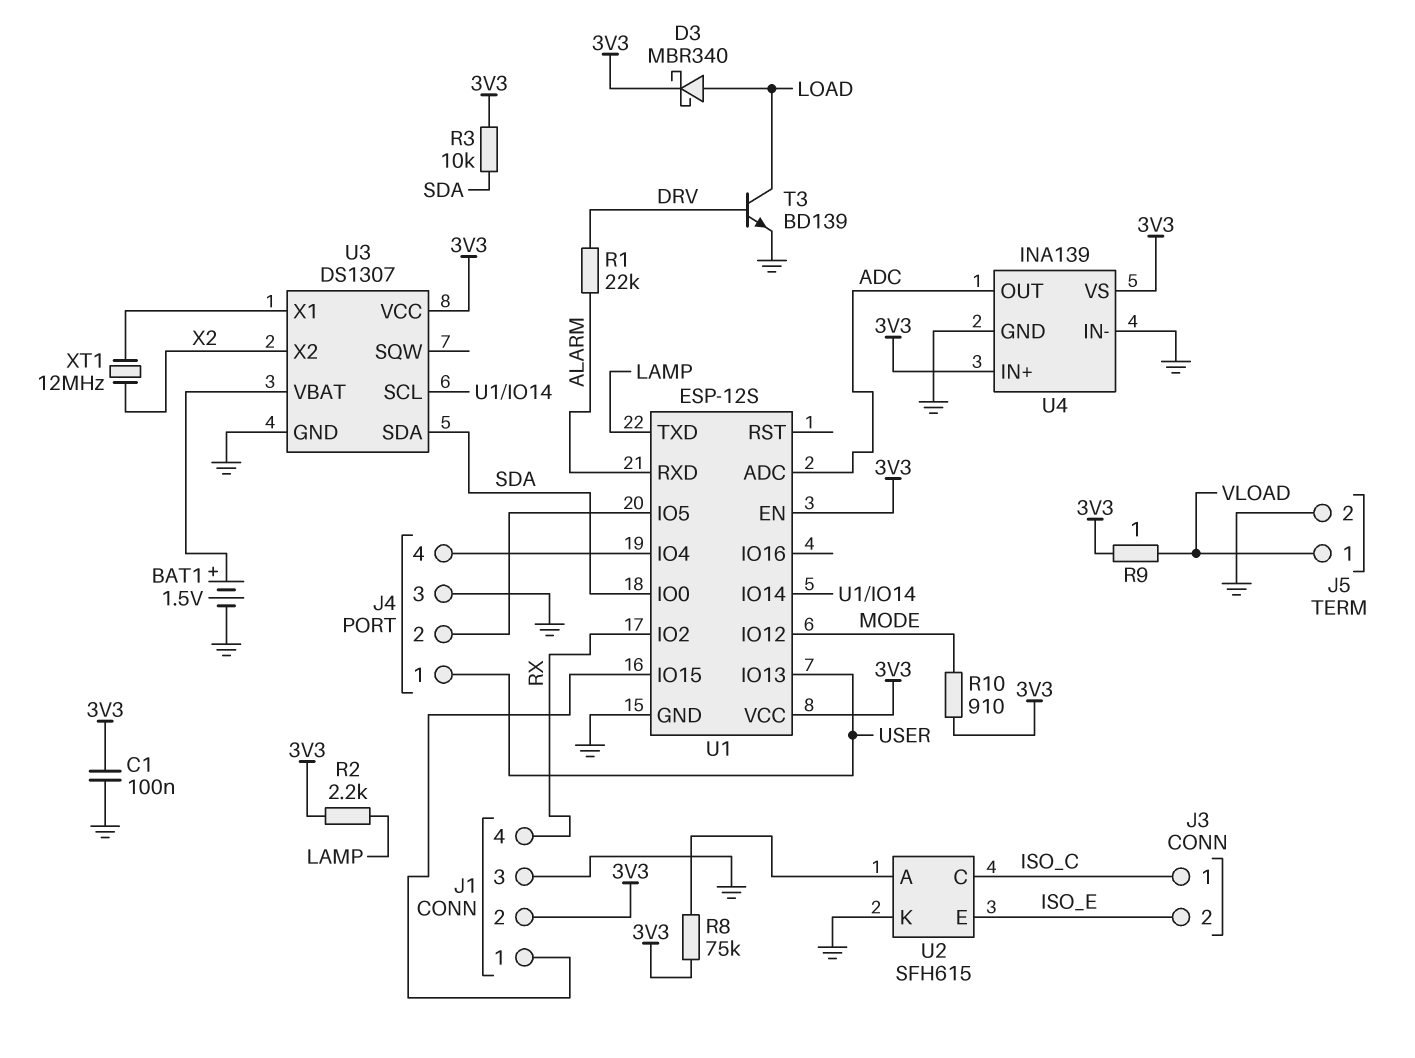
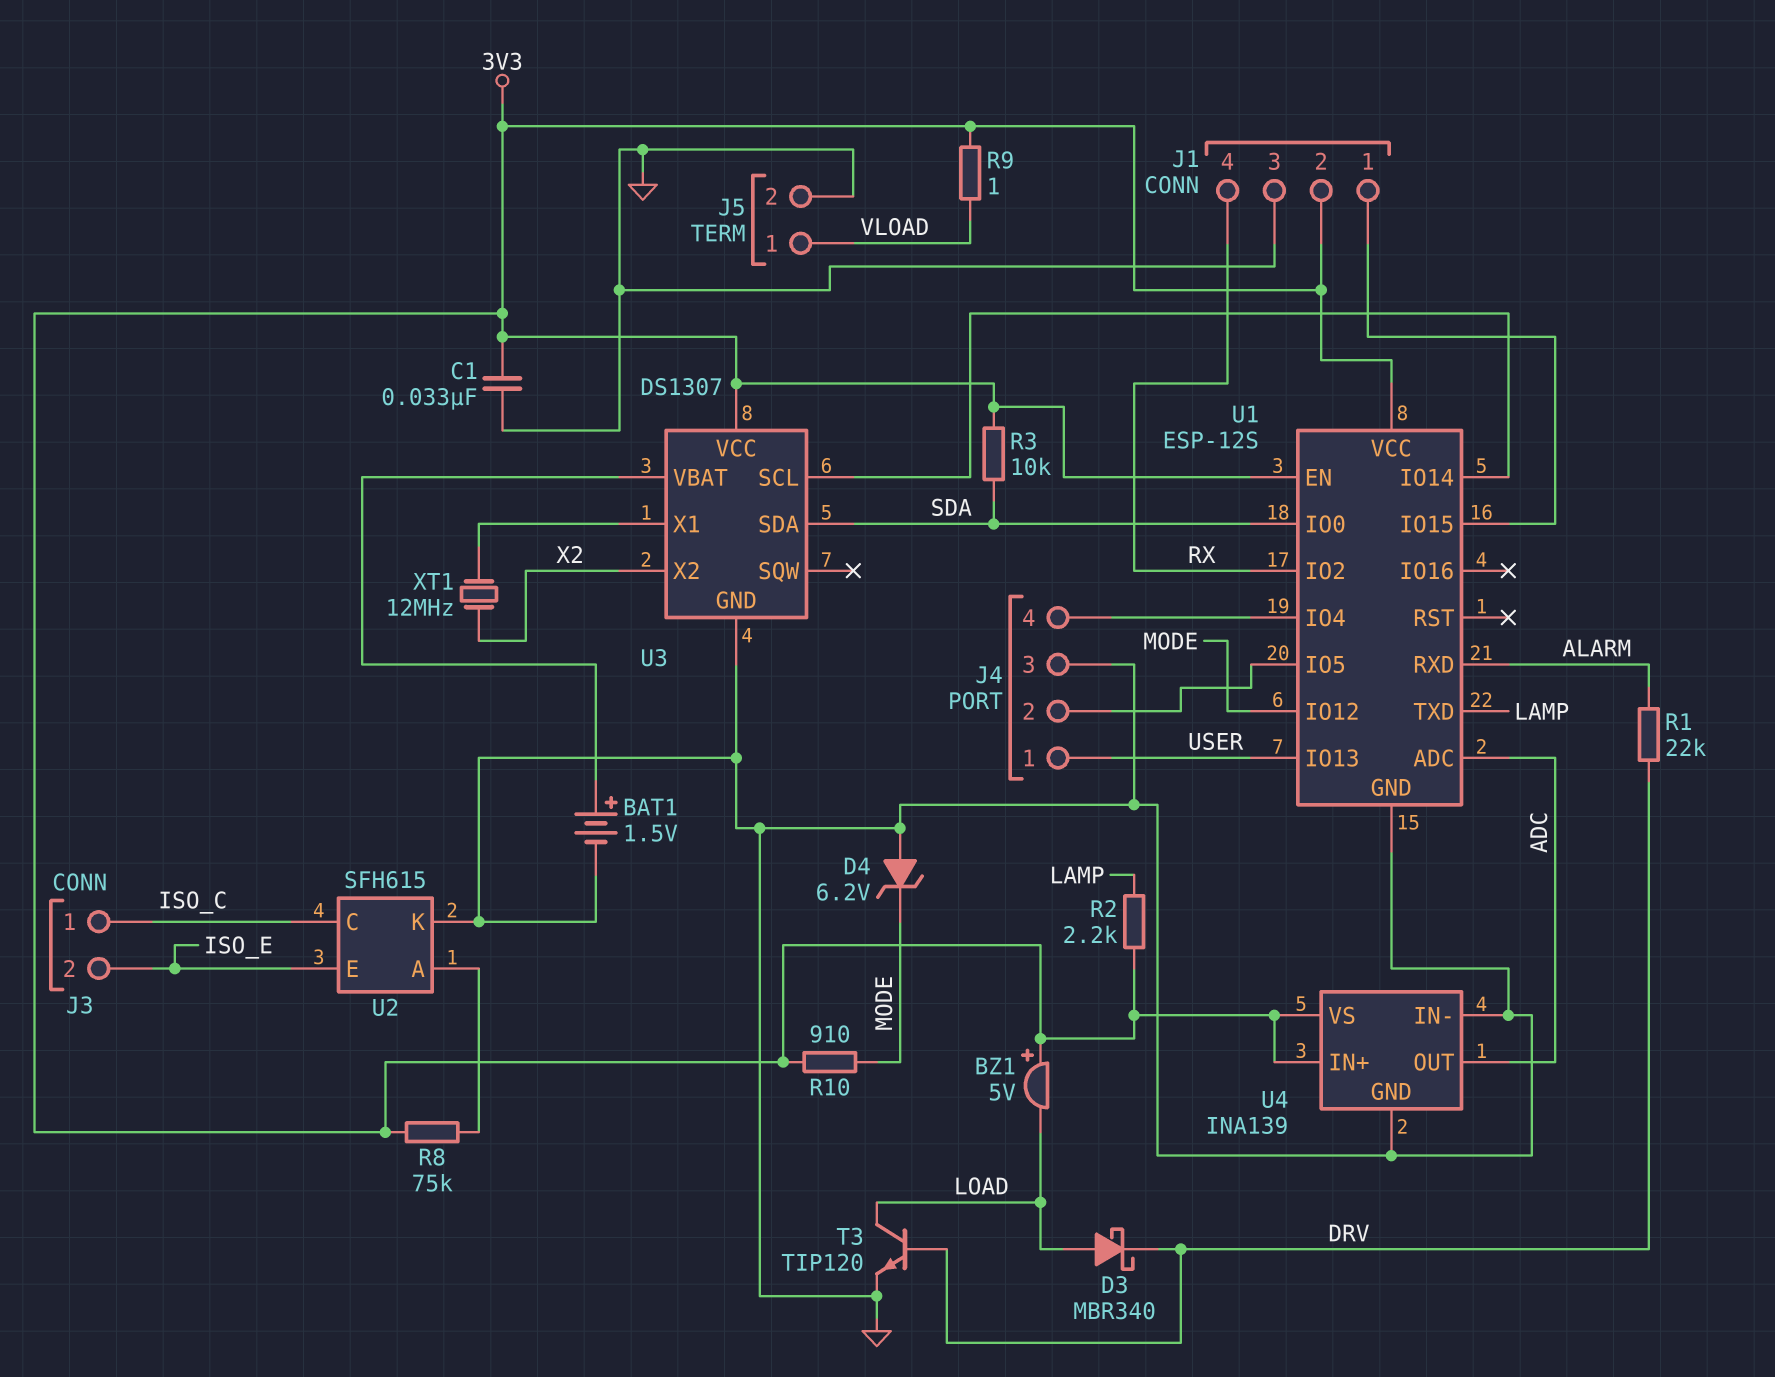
BZ1: none -> buzzer 5V (plus 3V3, minus LOAD)
C1: 100nF (3V3, GND) -> 33nF (3V3, GND)
D3: schottky MBR340 (A LOAD, K 3V3) -> schottky MBR340 (A LOAD, K DRV)
D4: none -> zener 6.2V (A GND, K MODE)
T3: NPN BD139 (B DRV, C LOAD, E GND) -> NPN TIP120 (B DRV, C LOAD, E GND)

